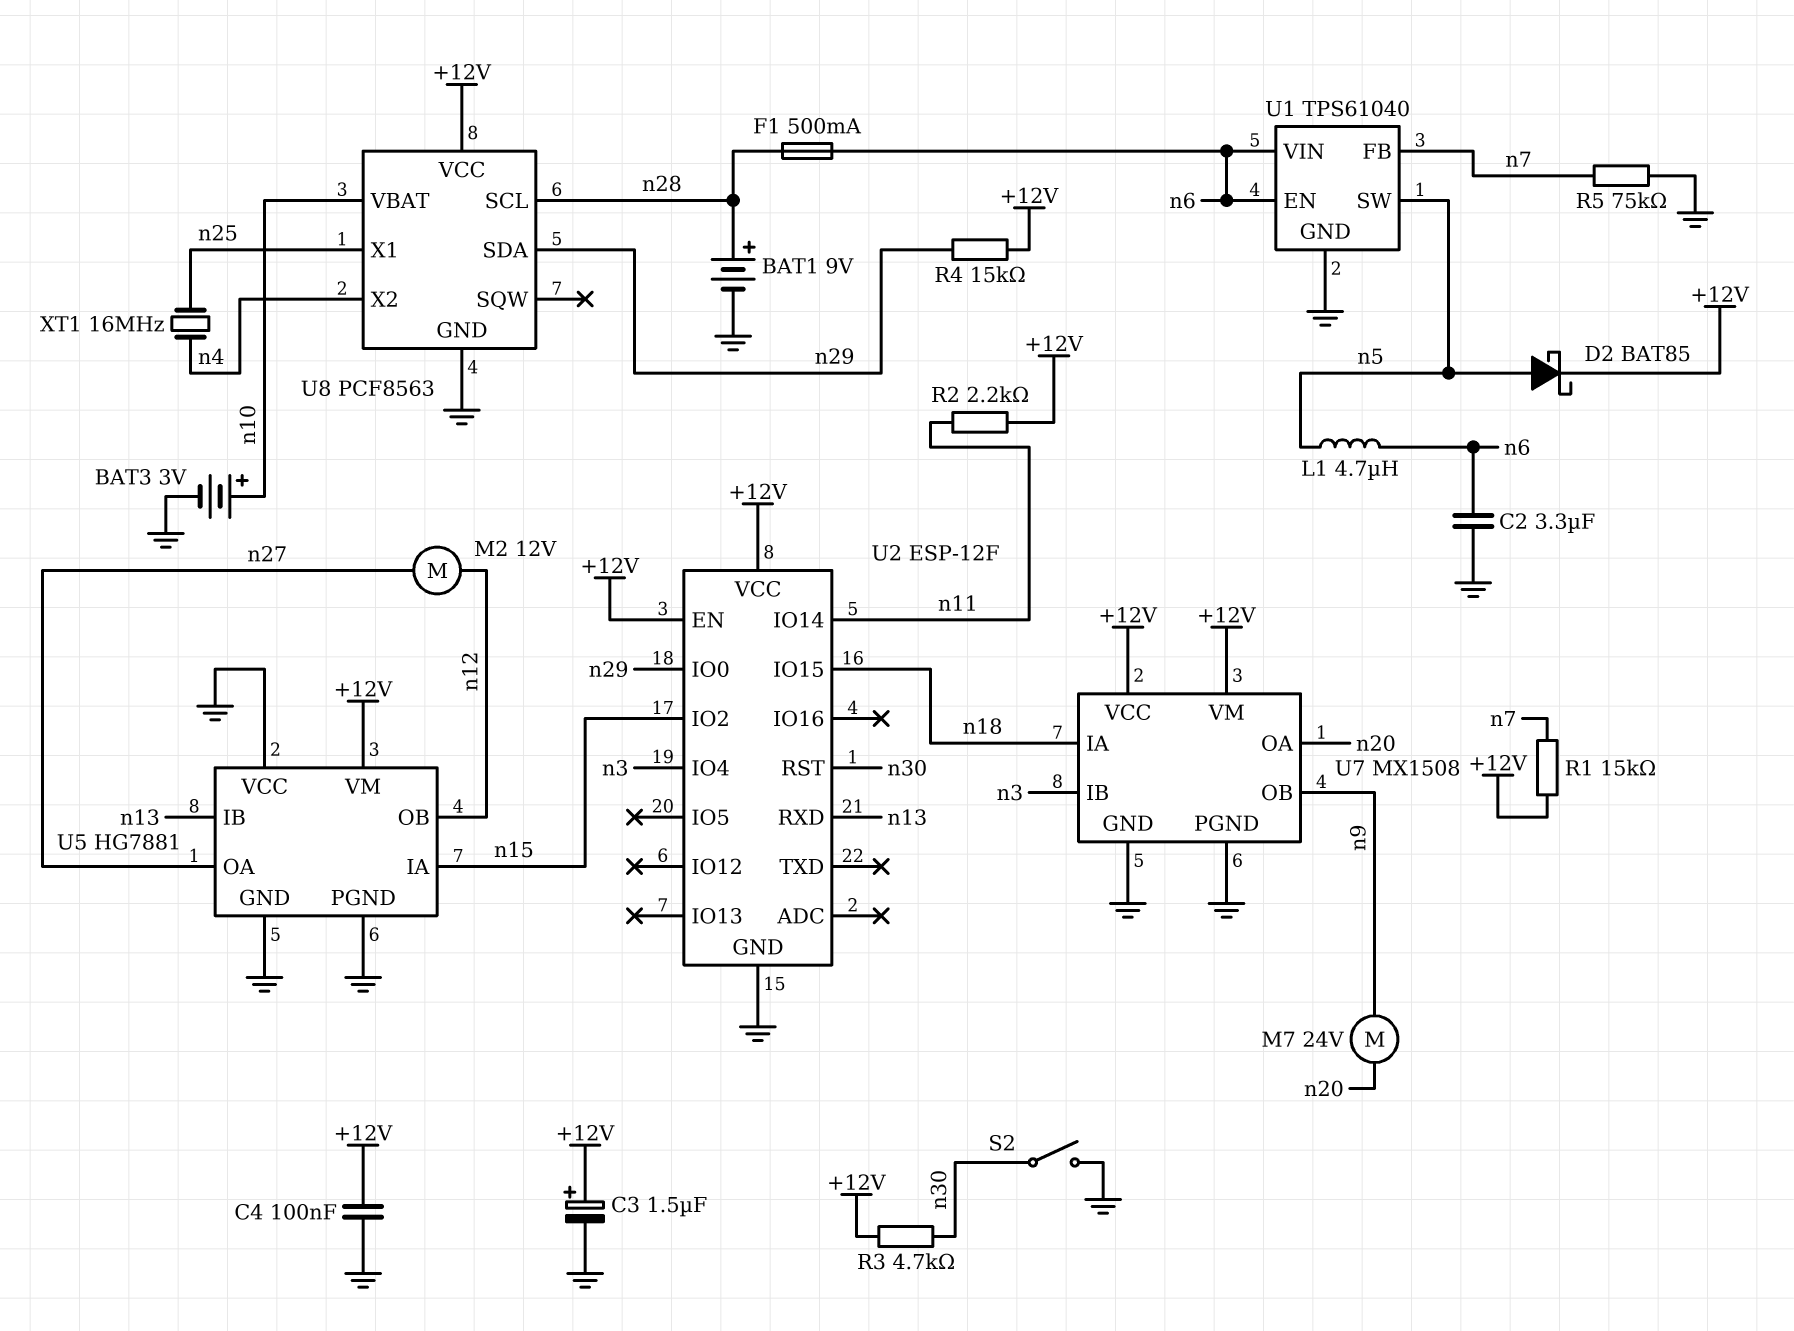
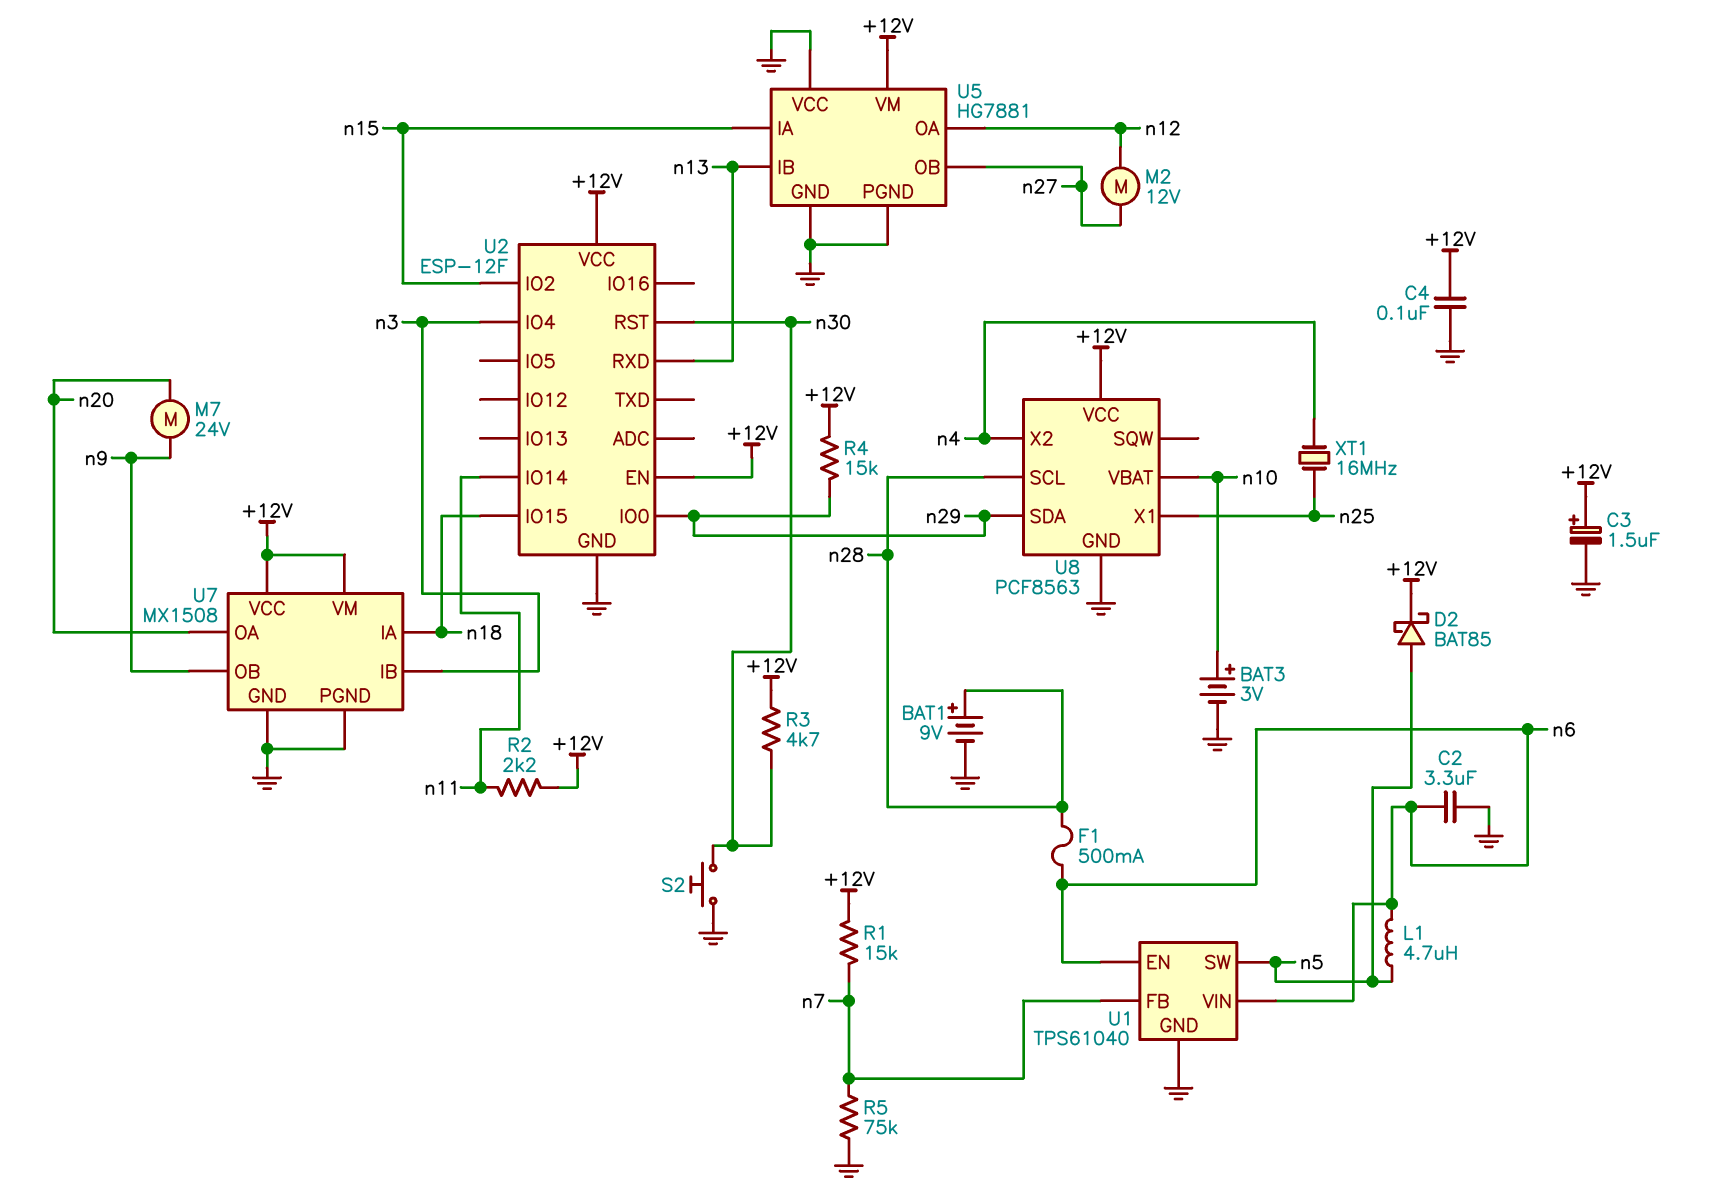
S2: switch (GND, n30) -> button (GND, n30)
U5 pin OA: n27 -> n12
U5 pin OB: n12 -> n27

